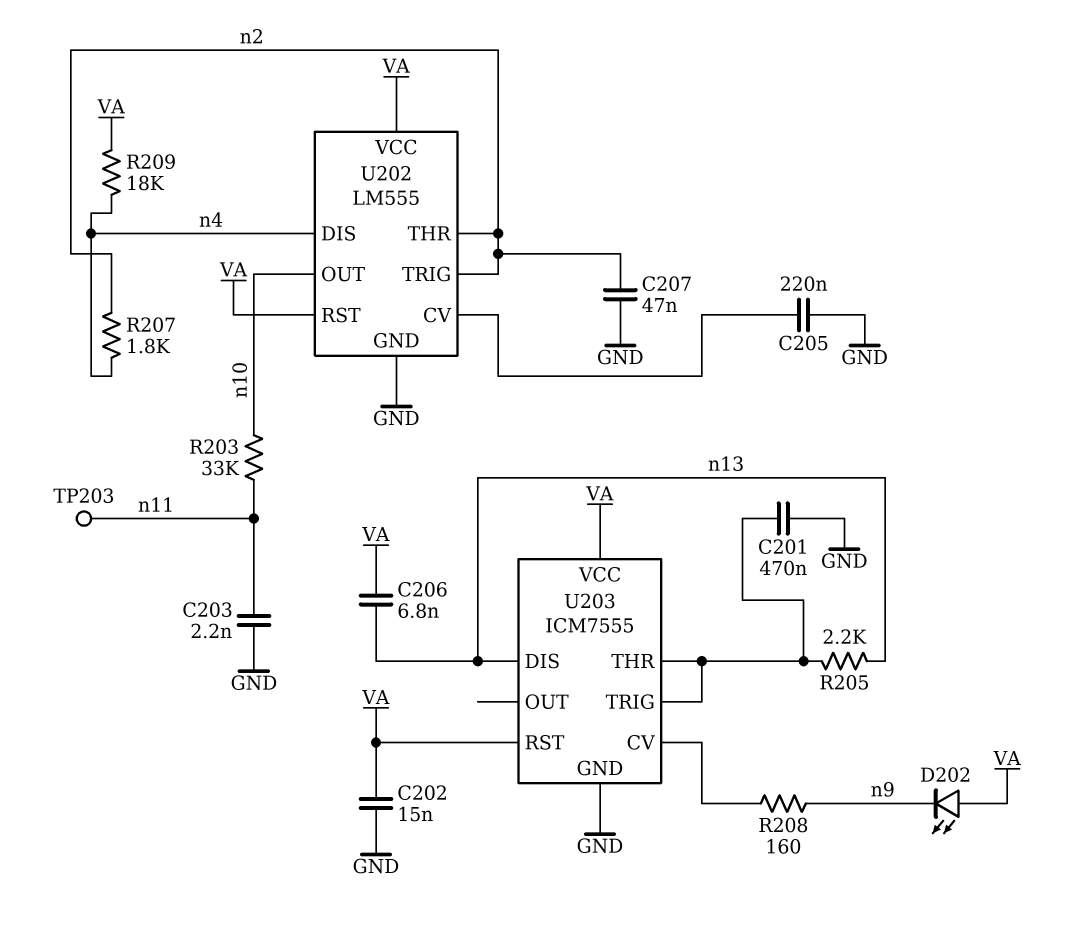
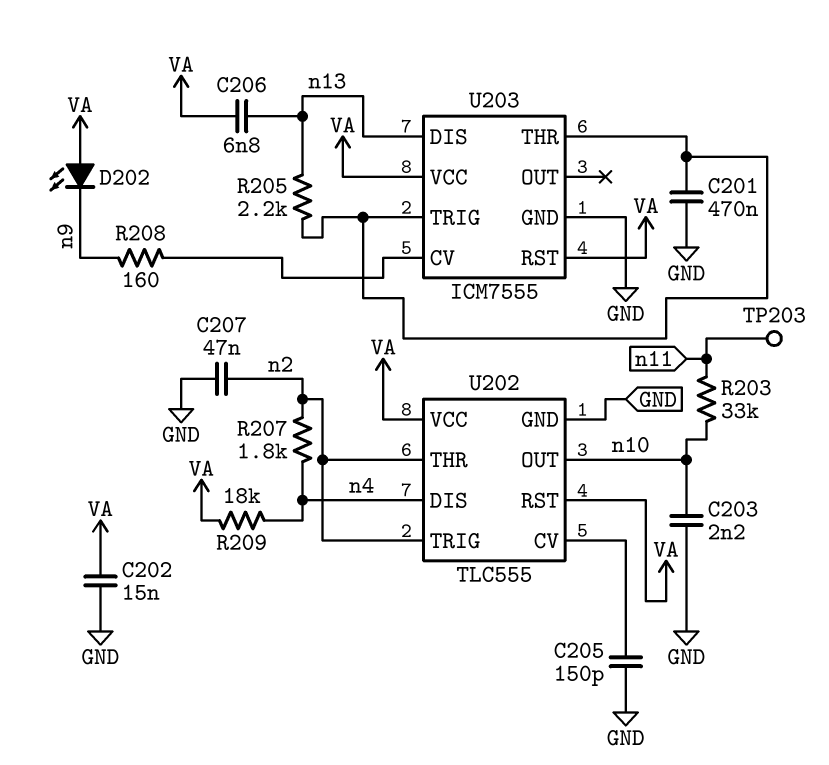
C203: 2.2nF (GND, n11) -> 2.2nF (GND, n10)
C205: 220nF (GND, U202/CV) -> 150pF (GND, U202/CV)
U202: LM555 -> TLC555

